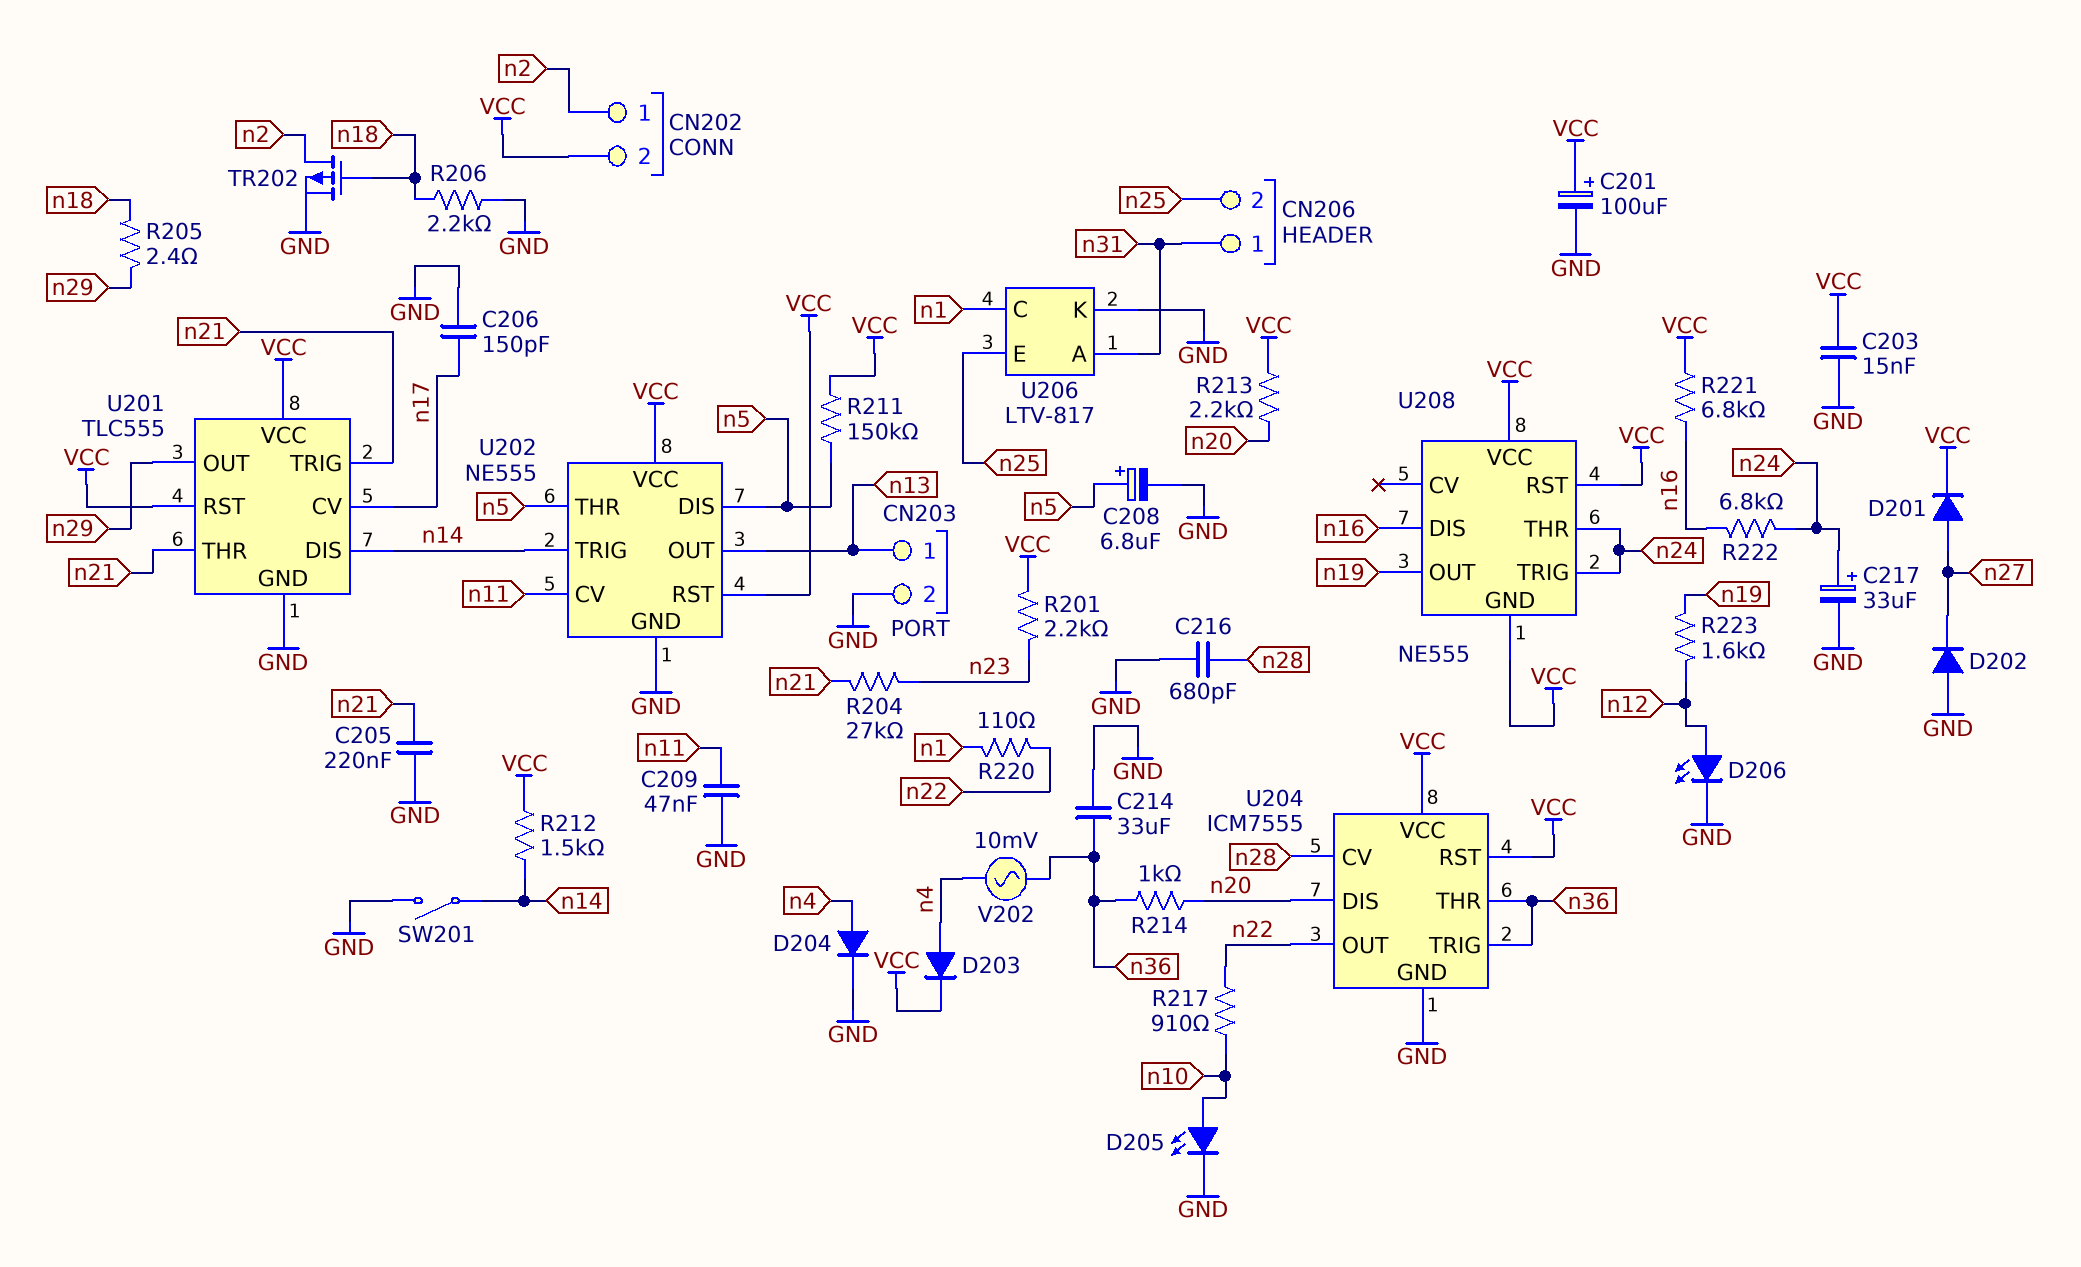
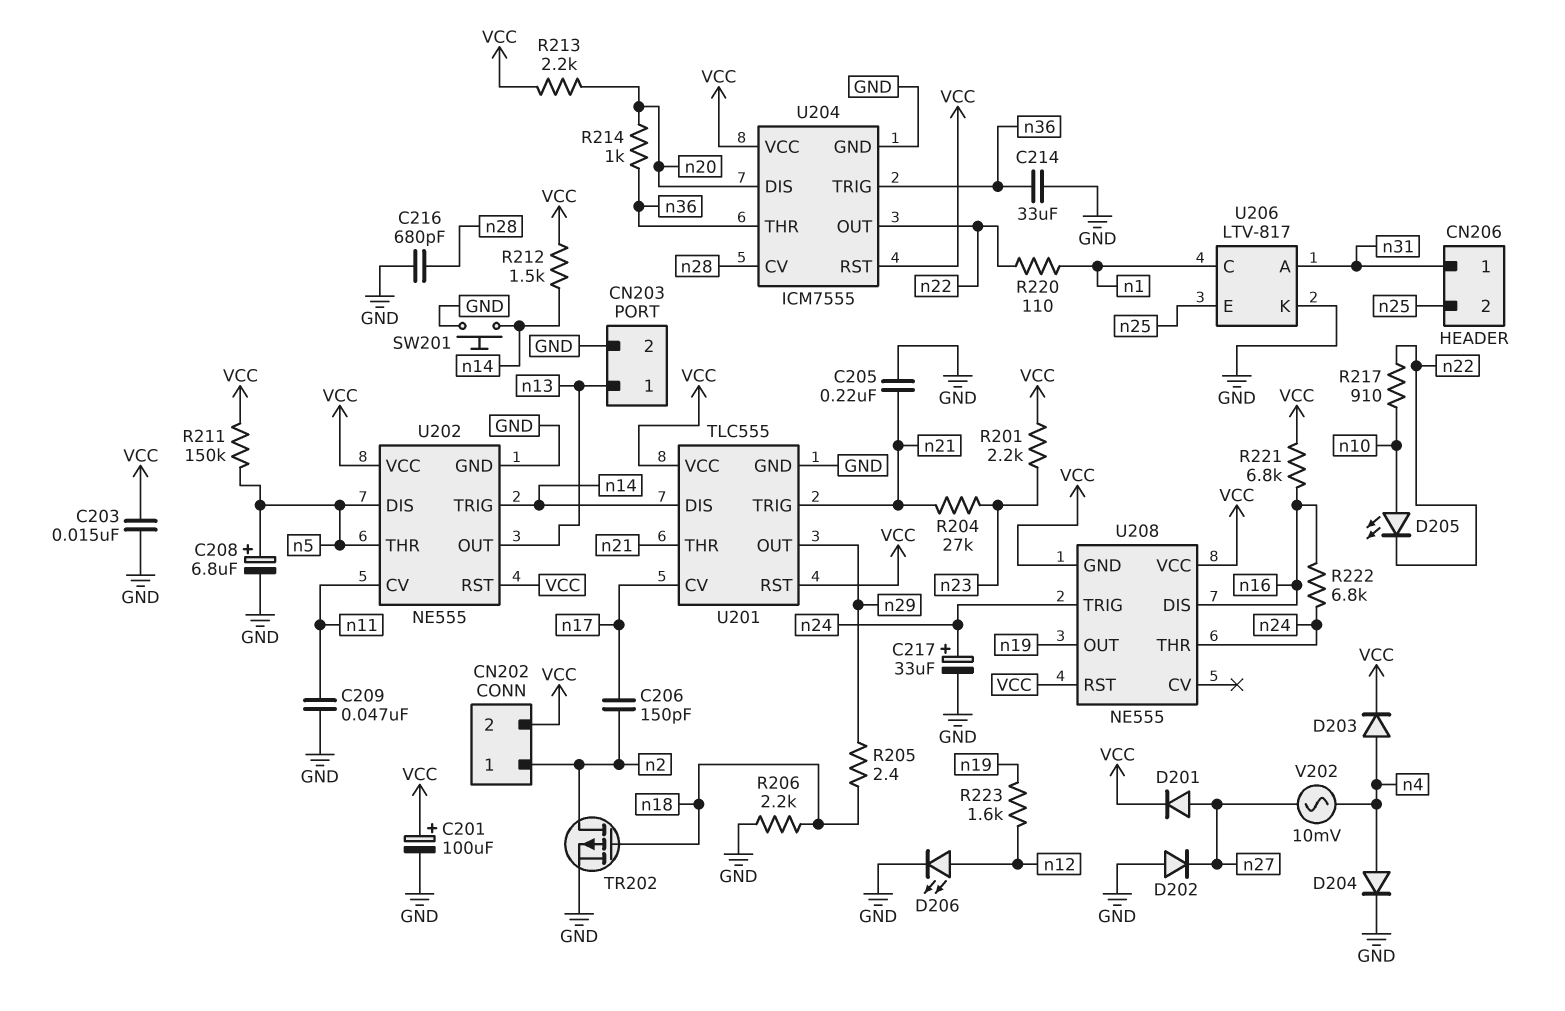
C206: 150pF (GND, n17) -> 150pF (n2, n17)
D205: LED (A n10, K GND) -> LED (A n10, K n22)
SW201: switch (GND, n14) -> button (GND, n14)
V202: AC 10mV (n4, n36) -> AC 10mV (n4, n27)

